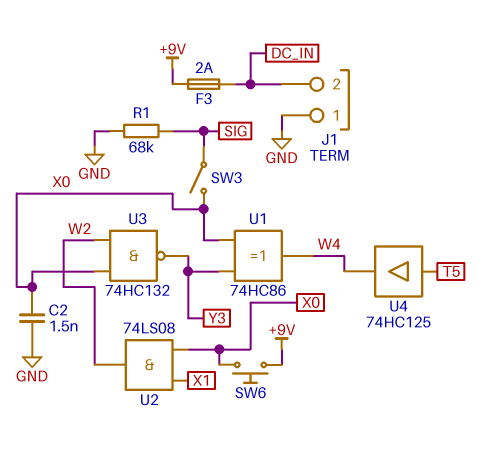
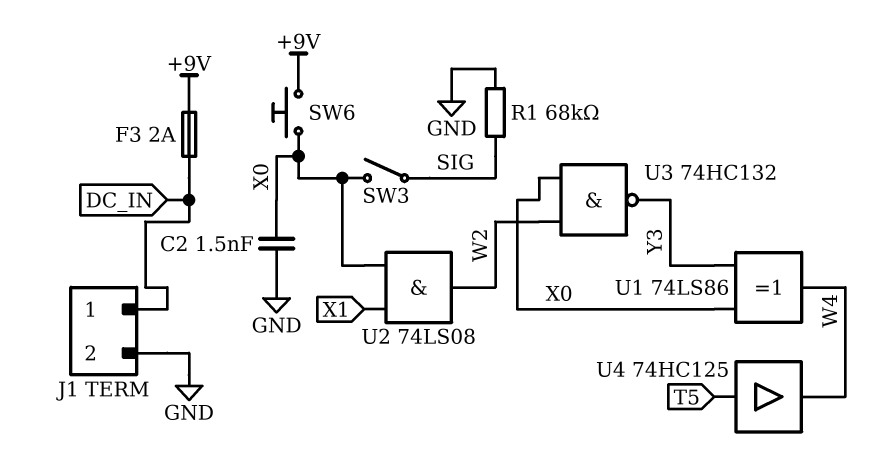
J1 pin 1: GND -> DC_IN
J1 pin 2: DC_IN -> GND
U1: XOR 74HC86 (in X0, in Y3, out W4) -> XOR 74LS86 (in X0, in Y3, out W4)

